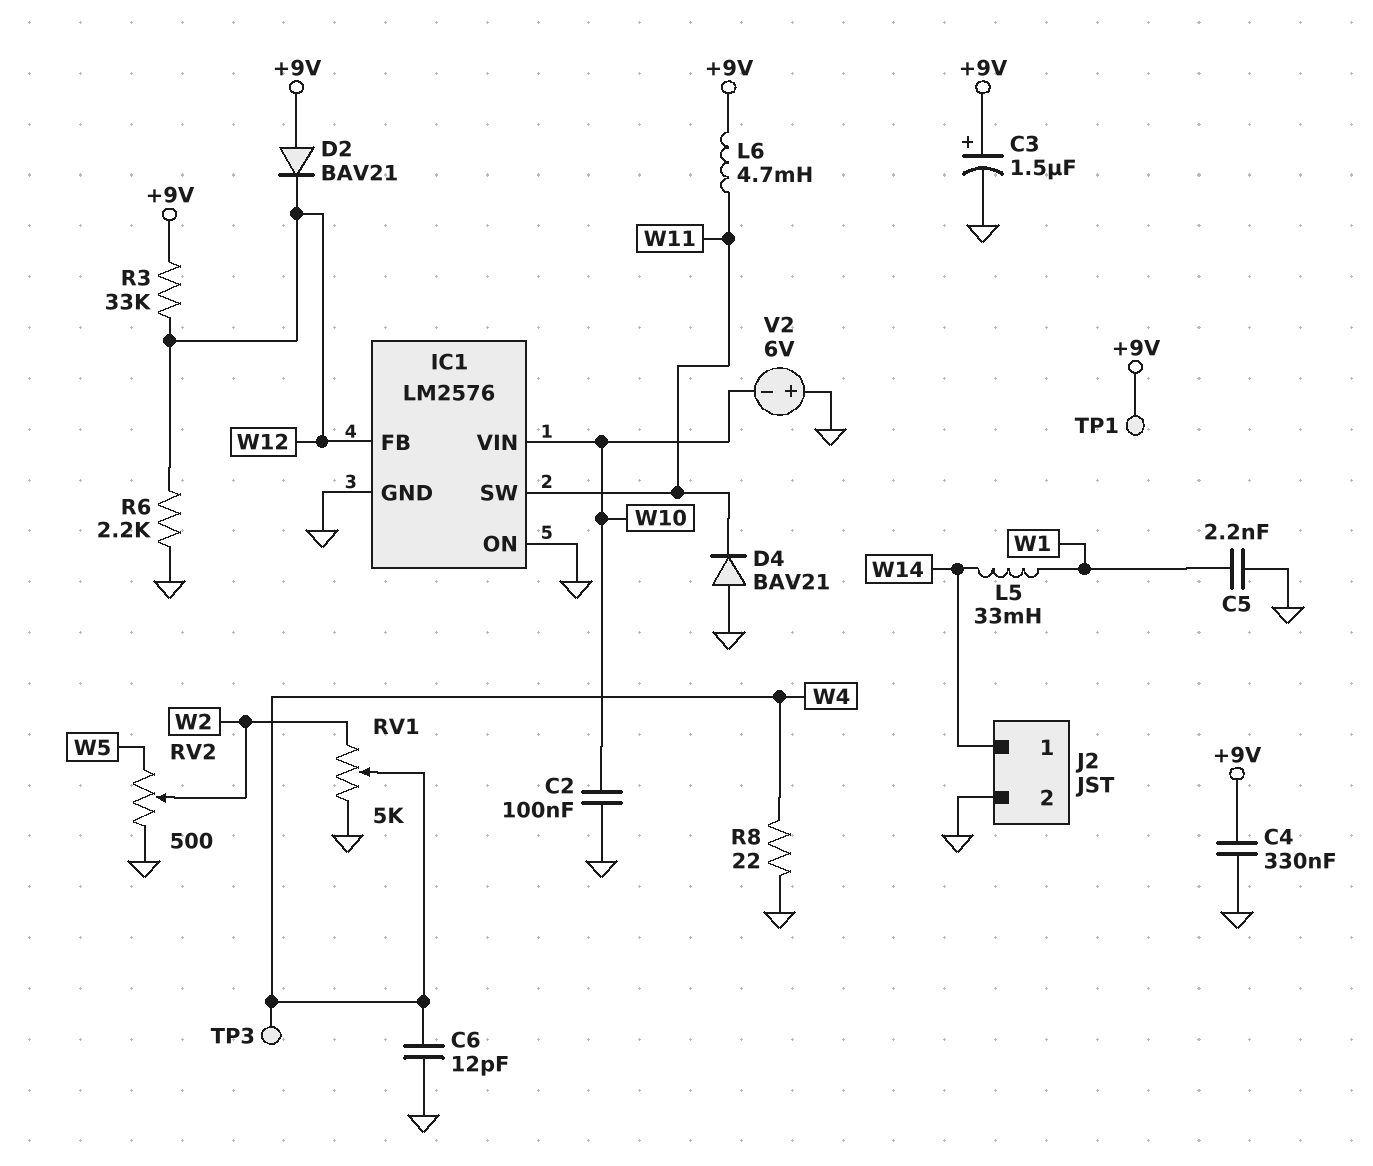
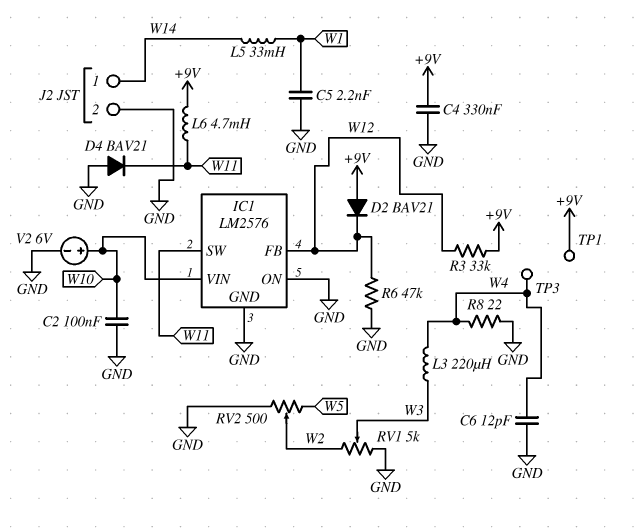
C3: 1.5uF (plus +9V, minus GND) -> none
L3: none -> 220uH (W3, W4)
R6: 2.2k (GND, W12) -> 47k (GND, W12)
RV1: 5k (GND, W2, wiper W4) -> 5k (GND, W2, wiper W3)
V2: 6V (plus GND, minus W10) -> 6V (plus W10, minus GND)

